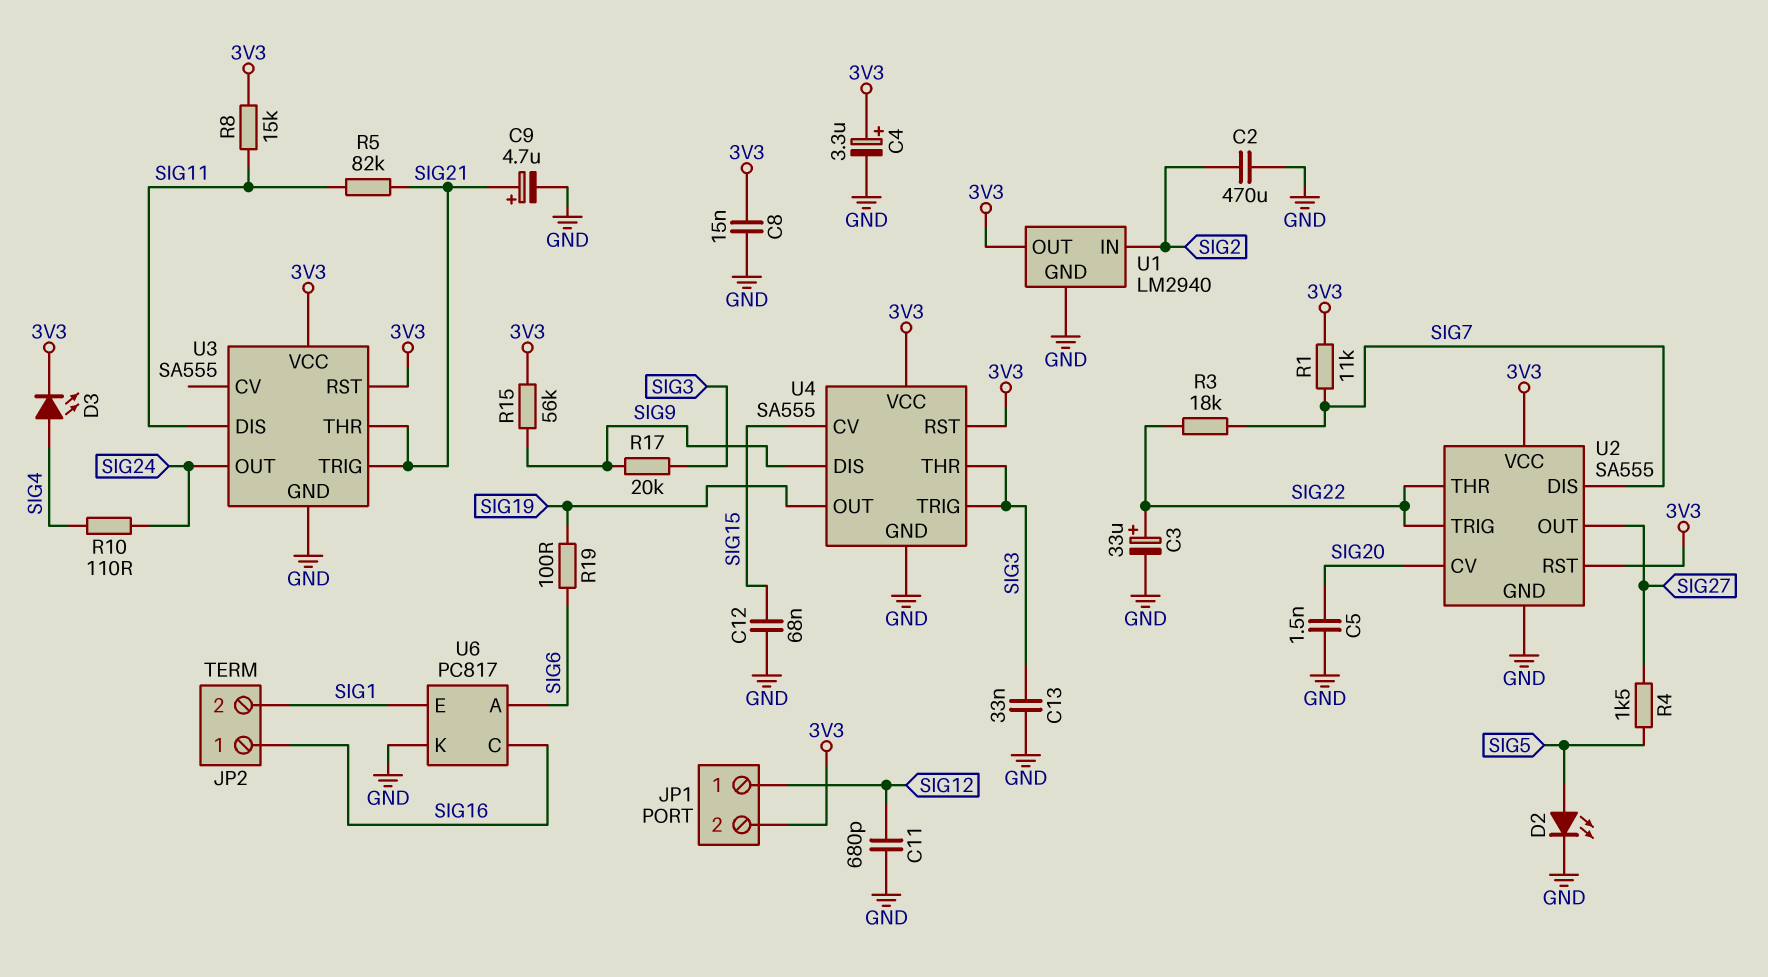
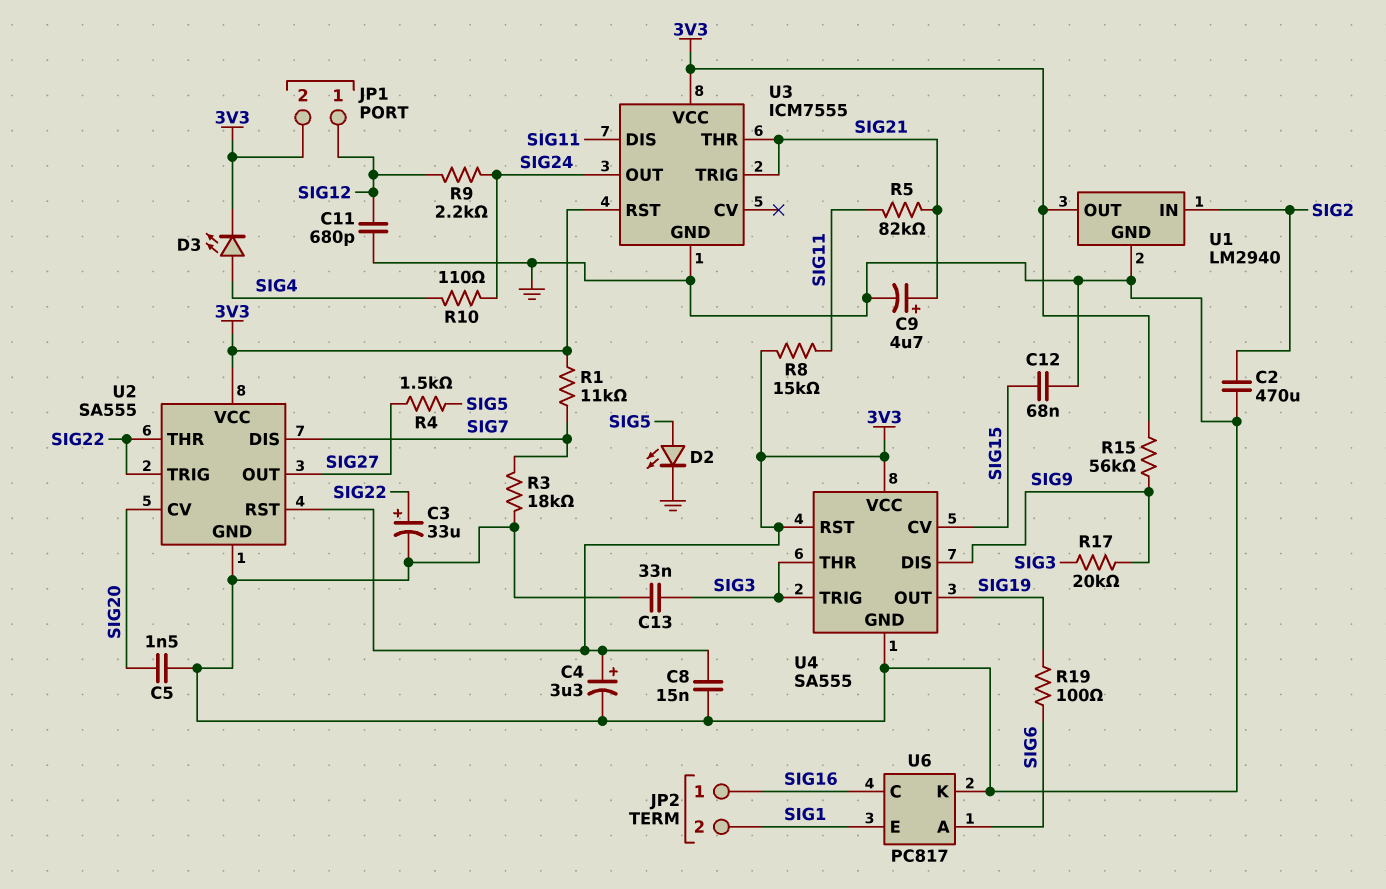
R3: 18k (SIG7, SIG22) -> 18k (GND, SIG7)
R9: none -> 2.2k (SIG12, SIG24)
U3: SA555 -> ICM7555

